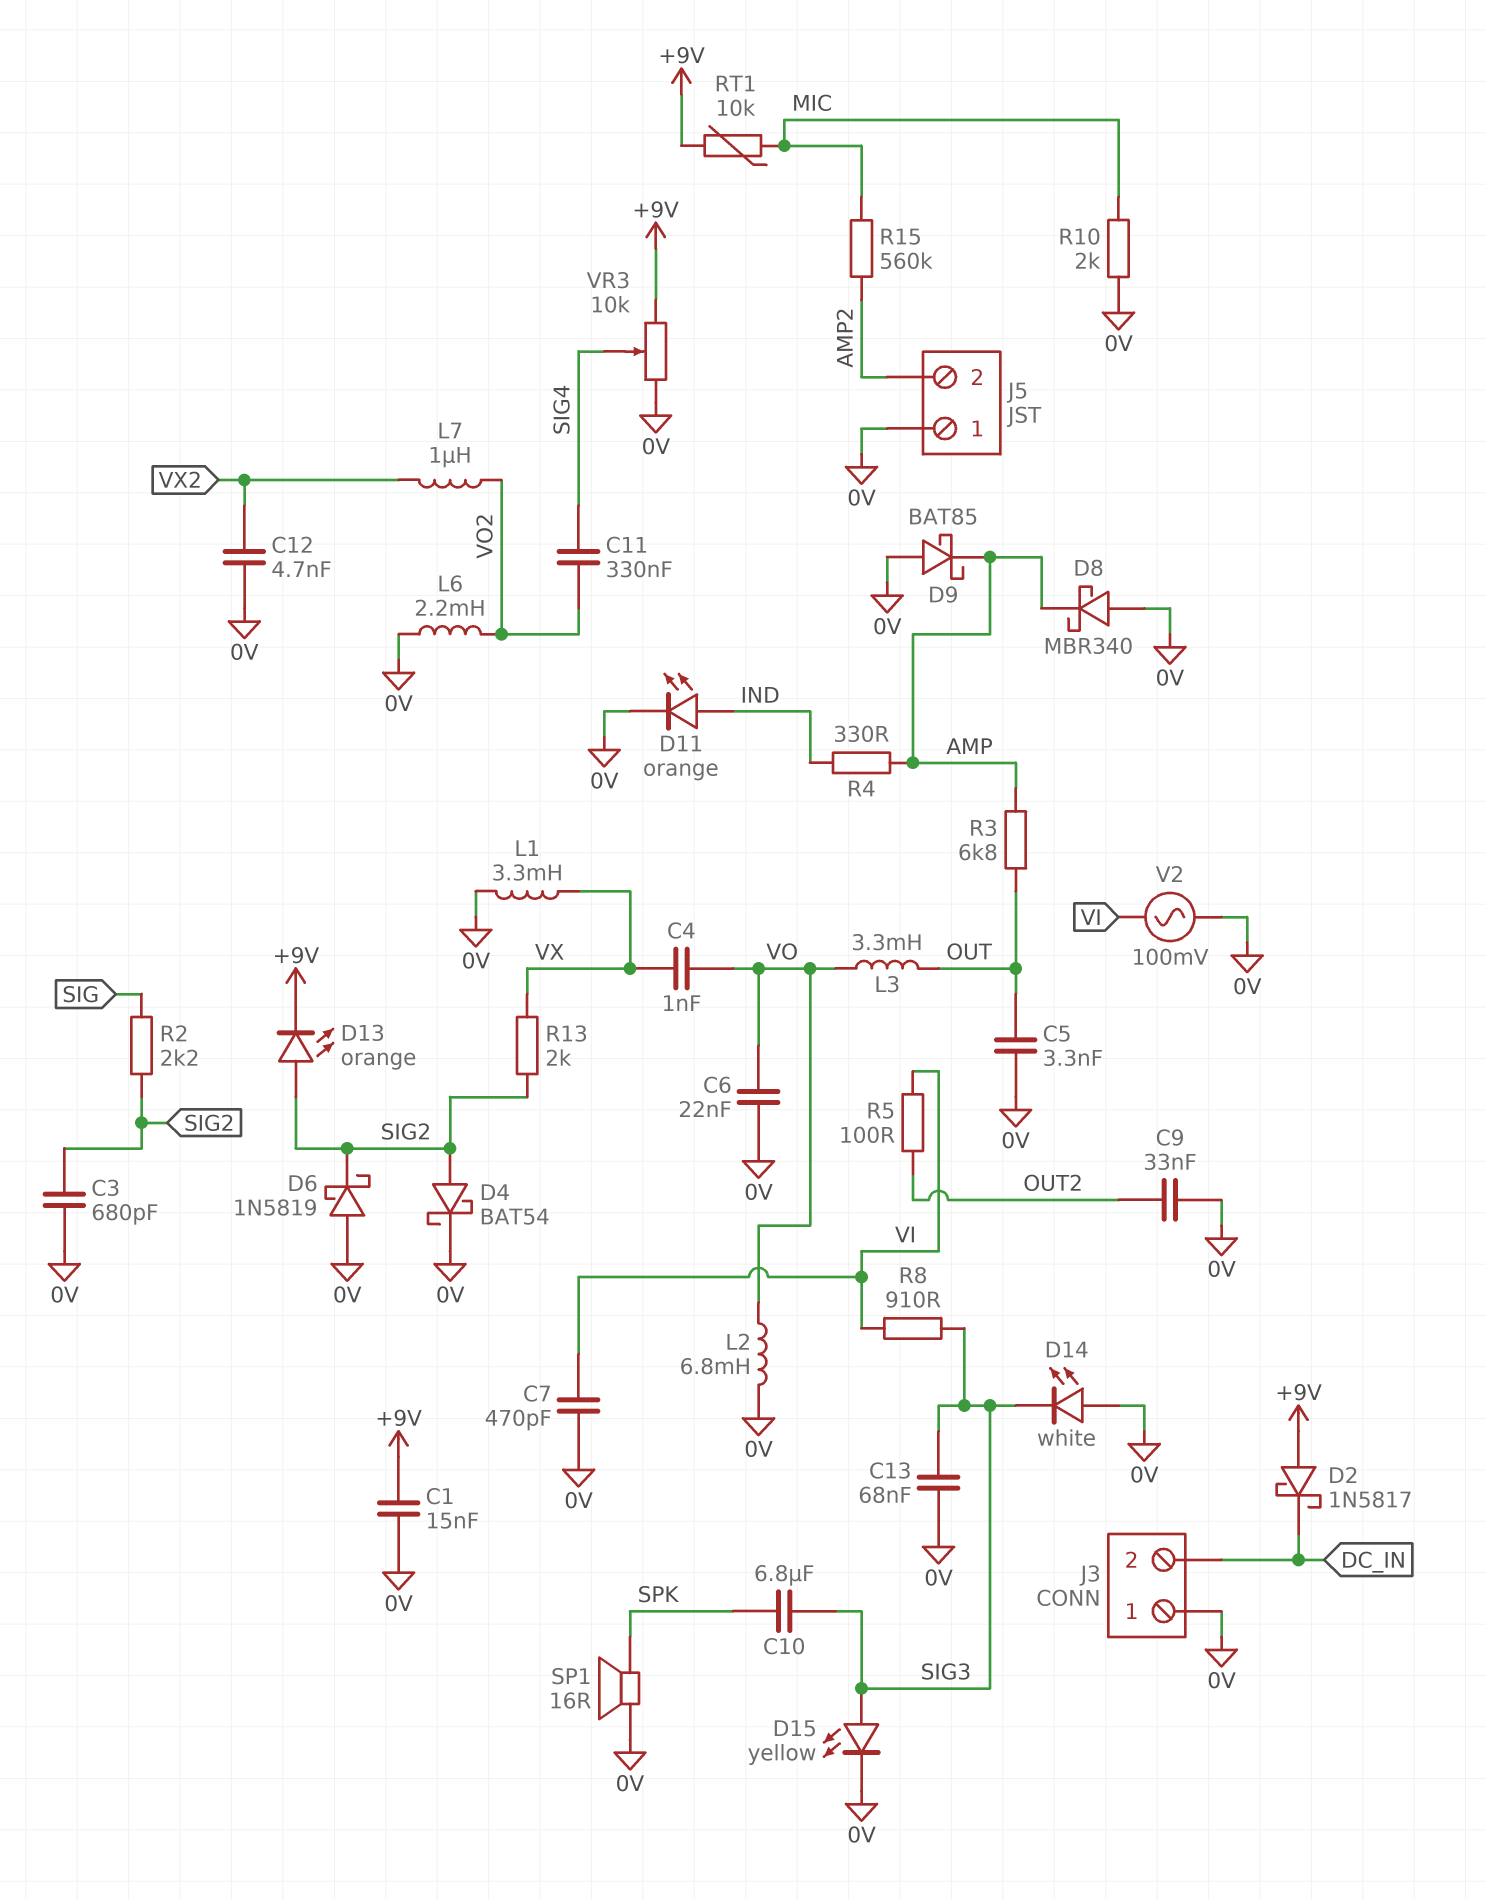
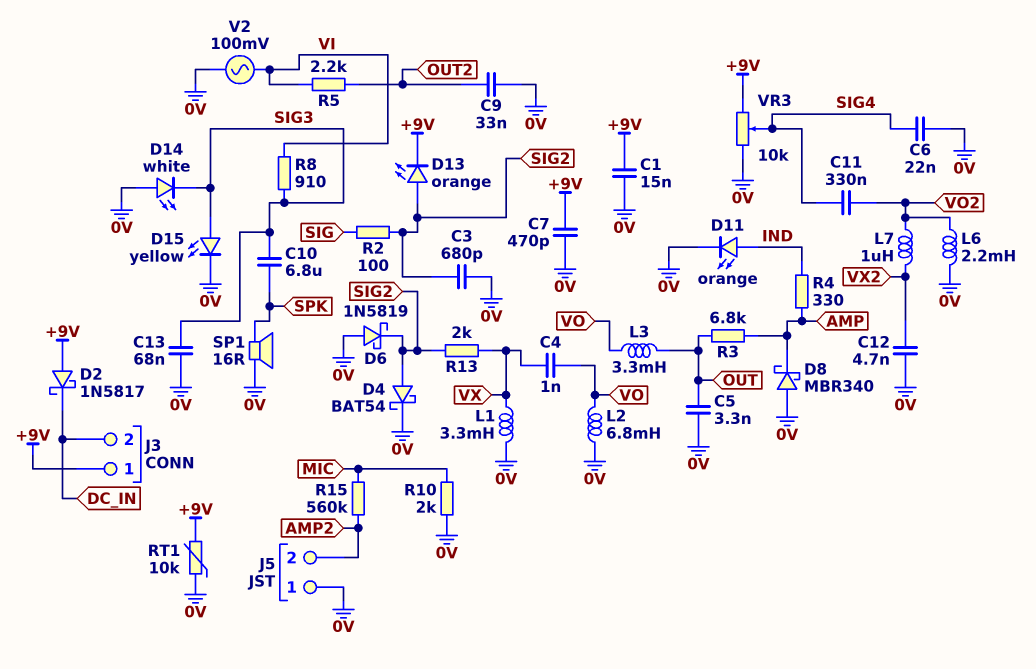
C6: 22nF (0V, VO) -> 22nF (0V, SIG4)
C7: 470pF (0V, VI) -> 470pF (+9V, 0V)
D9: schottky BAT85 (A 0V, K AMP) -> none
J3 pin 1: 0V -> +9V
R2: 2.2k (SIG, SIG2) -> 100 (SIG, SIG2)
R5: 100 (OUT2, VI) -> 2.2k (OUT2, VI)
RT1: 10k (+9V, MIC) -> 10k (+9V, 0V)

